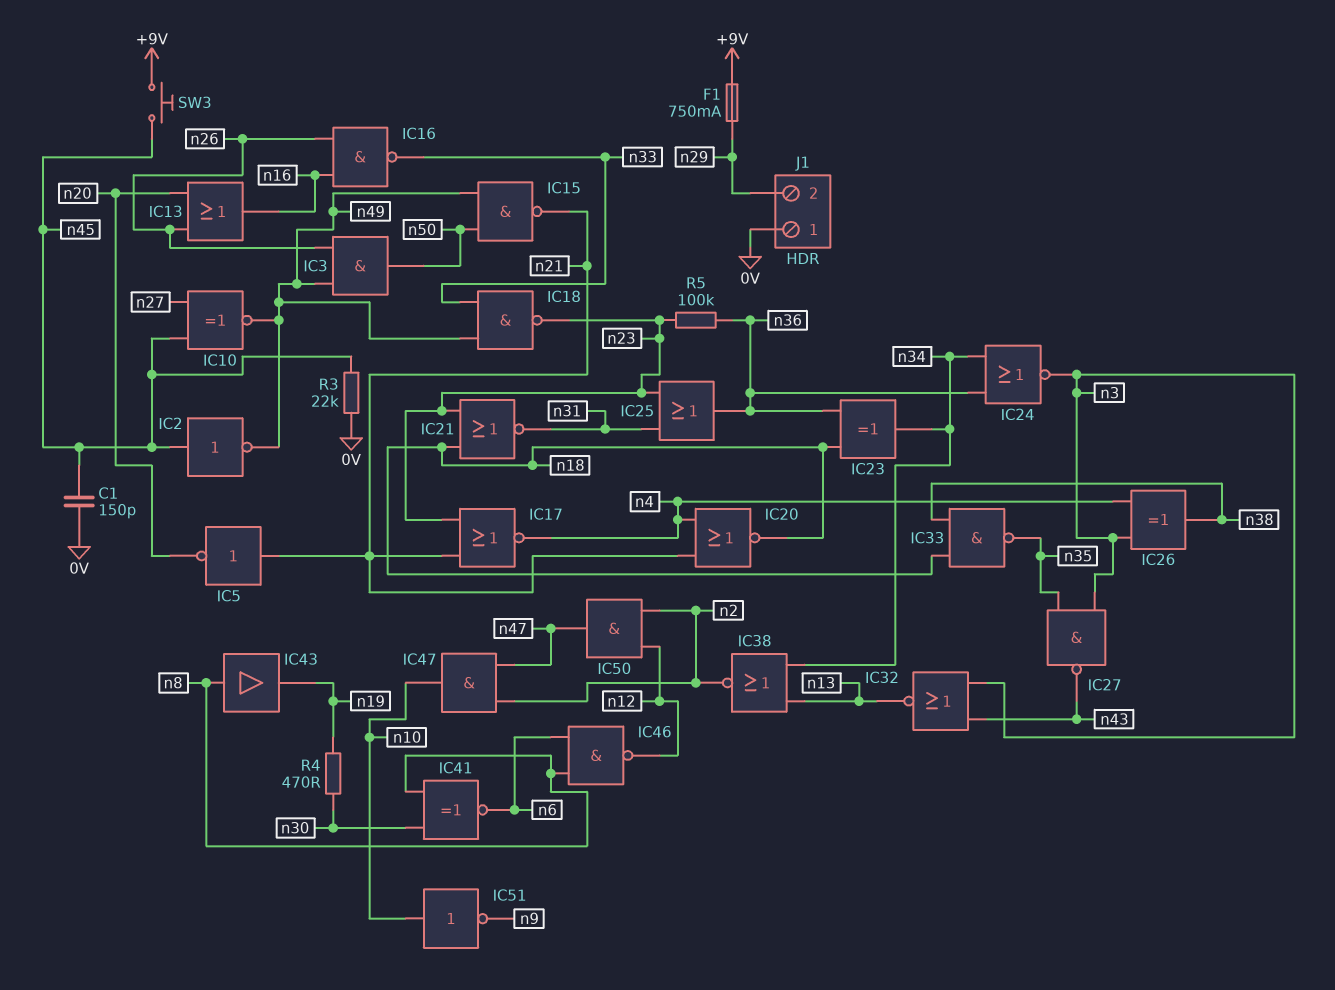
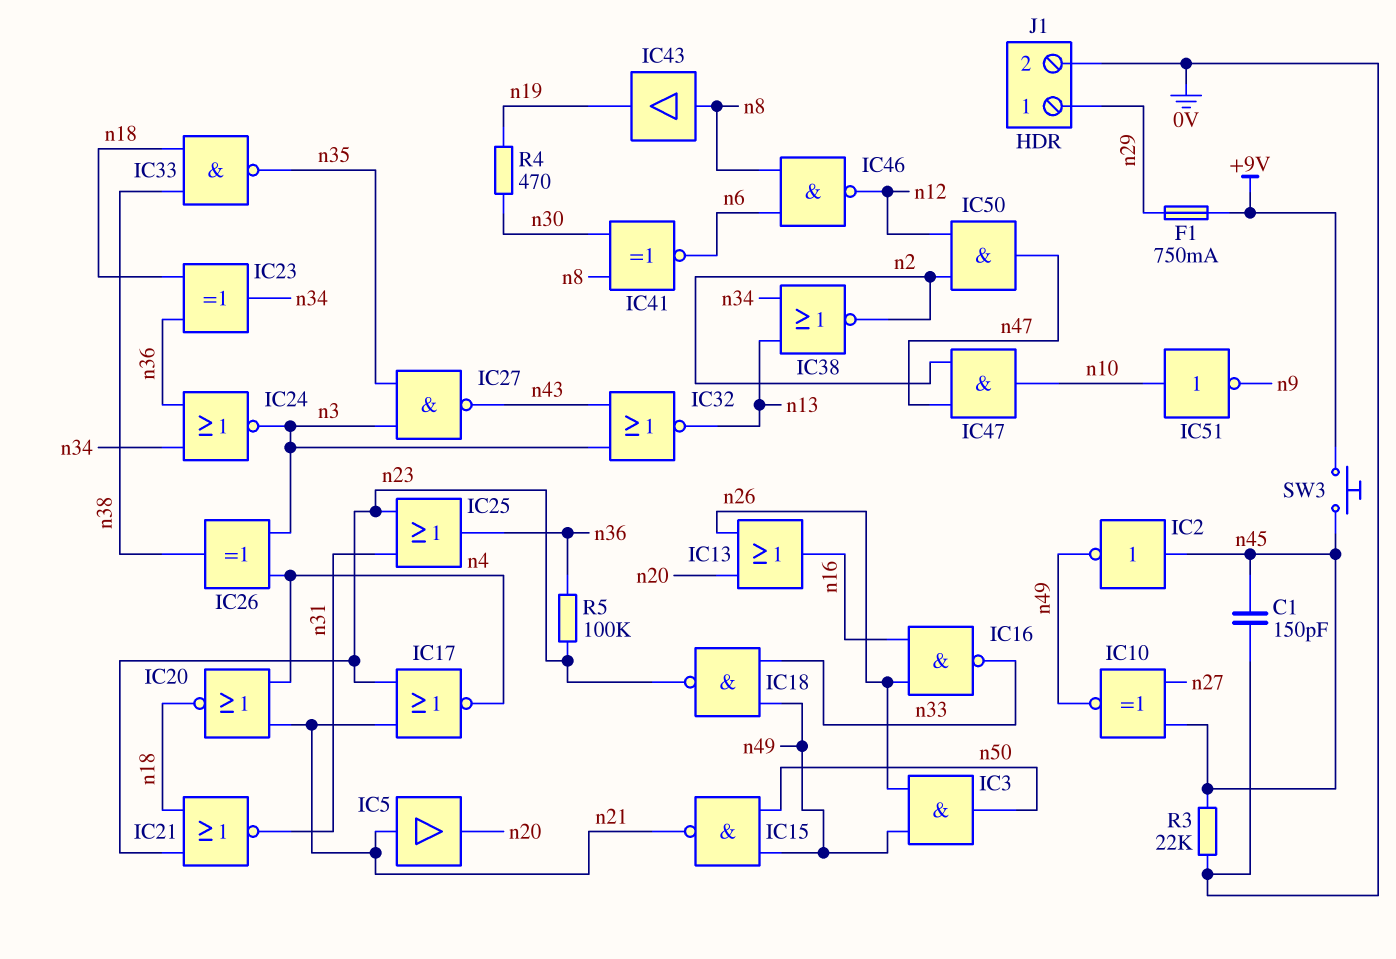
IC5: NOT (in n21, out n20) -> buffer (in n21, out n20)
J1 pin 1: 0V -> n29
J1 pin 2: n29 -> 0V

